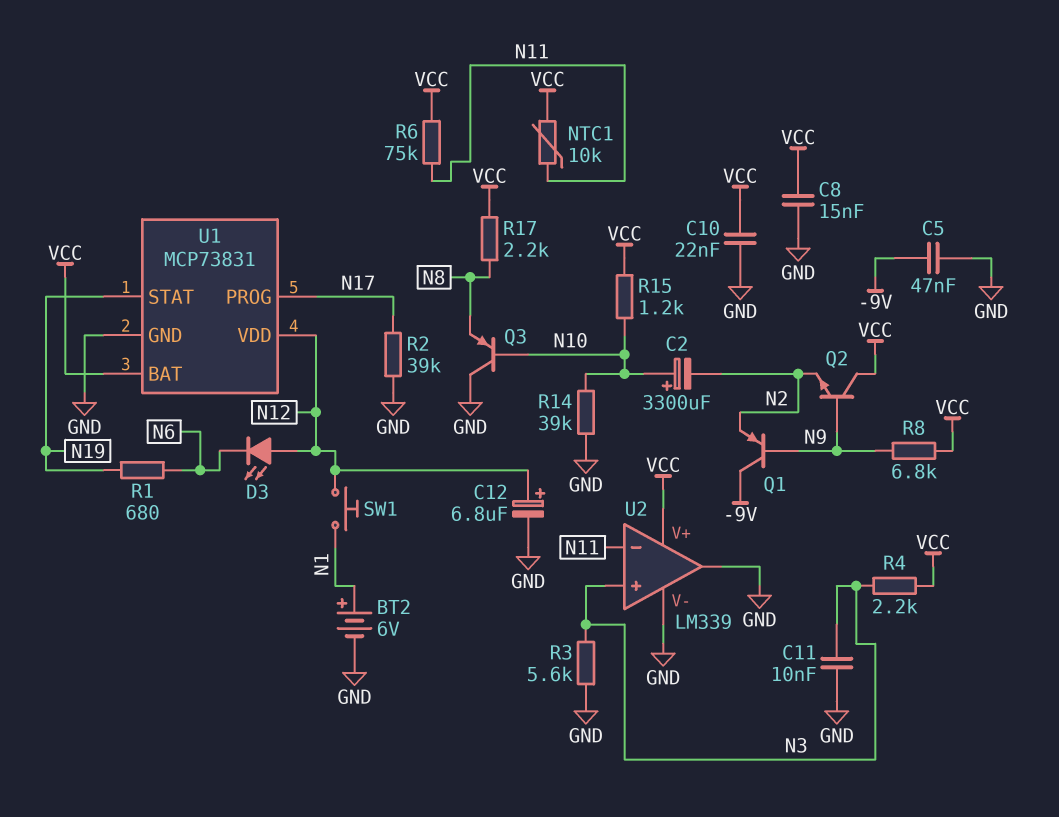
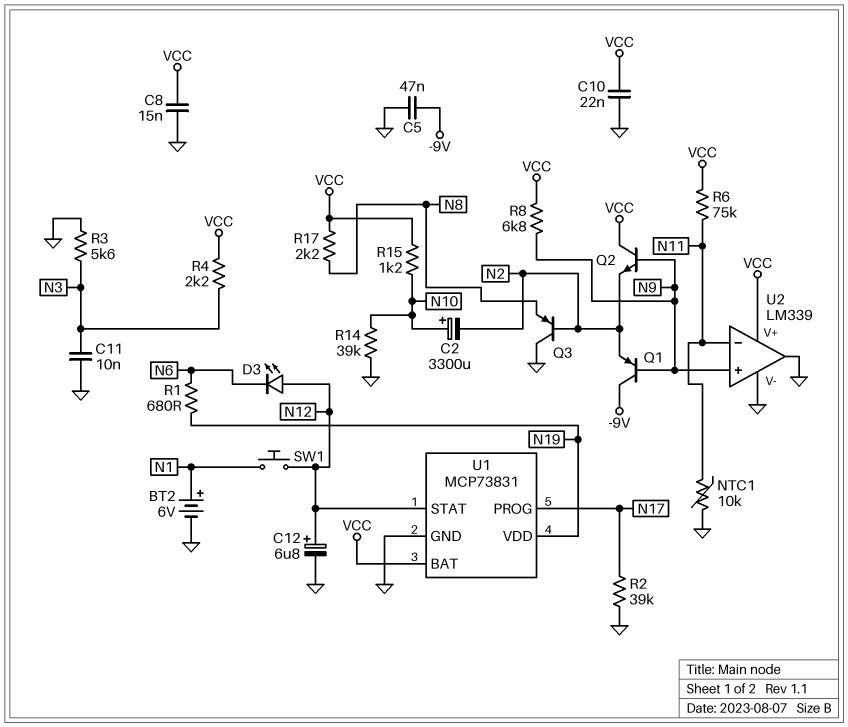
NTC1: 10k (N11, VCC) -> 10k (GND, N11)
Q3: PNP (B N10, C GND, E N8) -> PNP (B N2, C GND, E N8)
U1 pin STAT: N19 -> N12
U1 pin VDD: N12 -> N19
U2 pin in+: N3 -> N9

